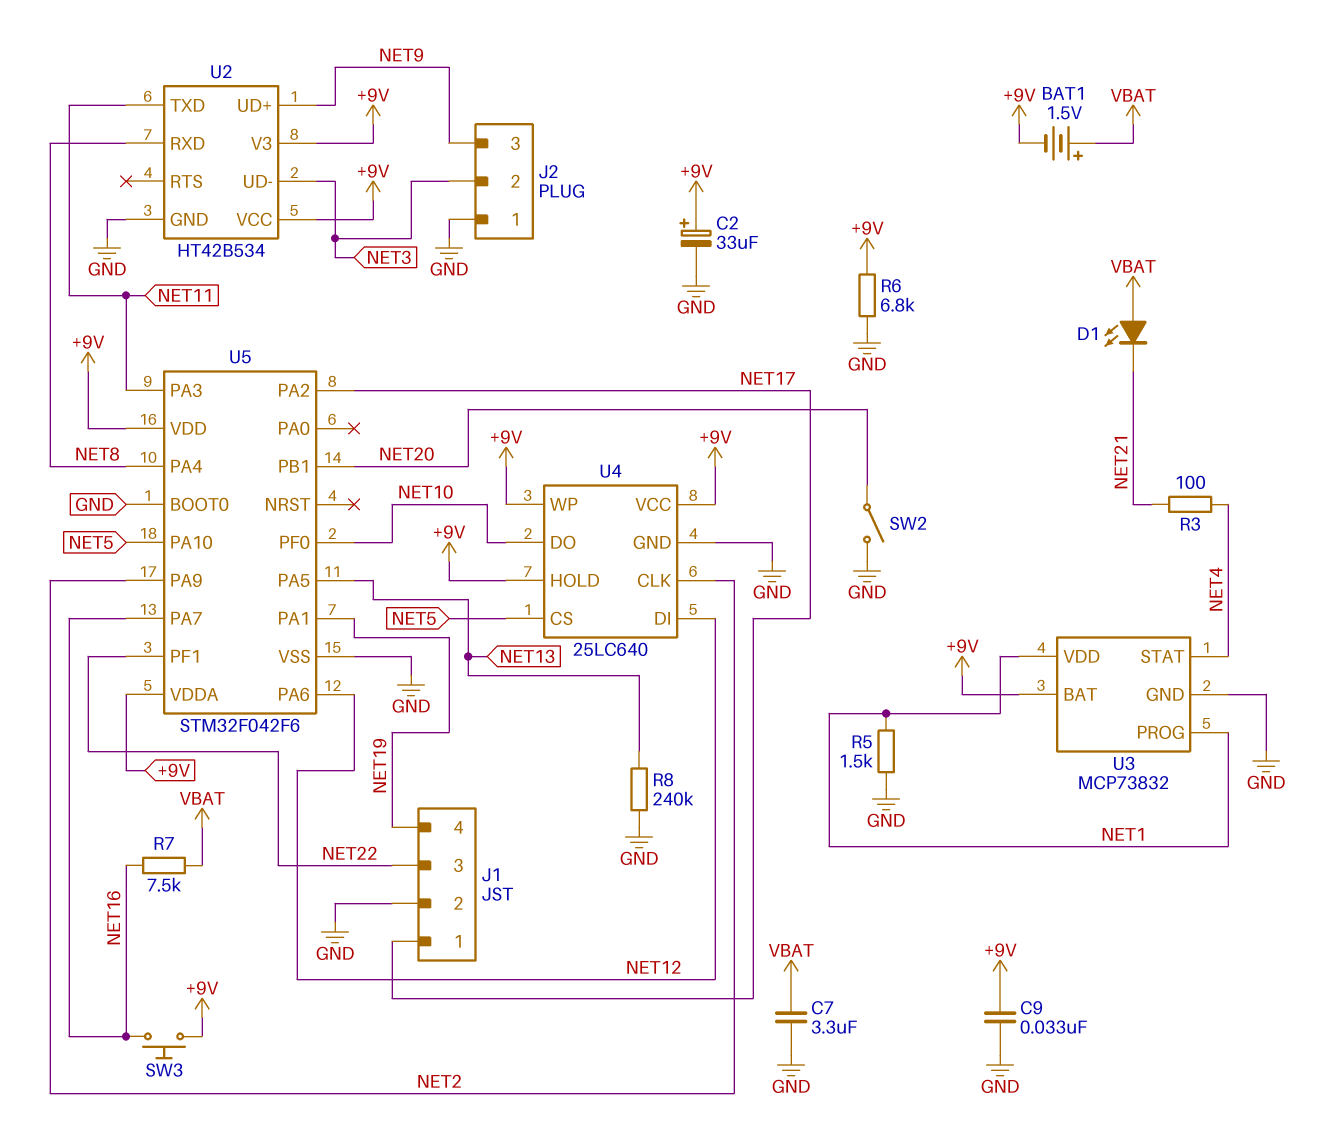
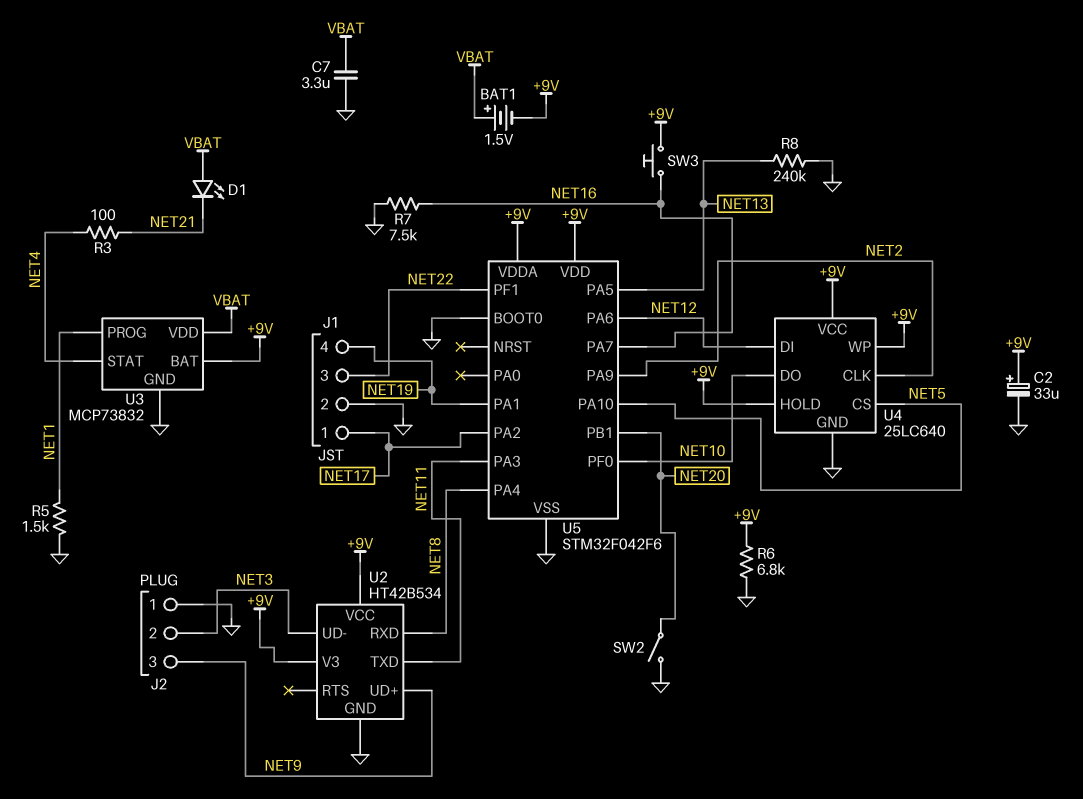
C9: 33nF (+9V, GND) -> none
R7: 7.5k (NET16, VBAT) -> 7.5k (GND, NET16)
U3 pin VDD: NET1 -> VBAT

